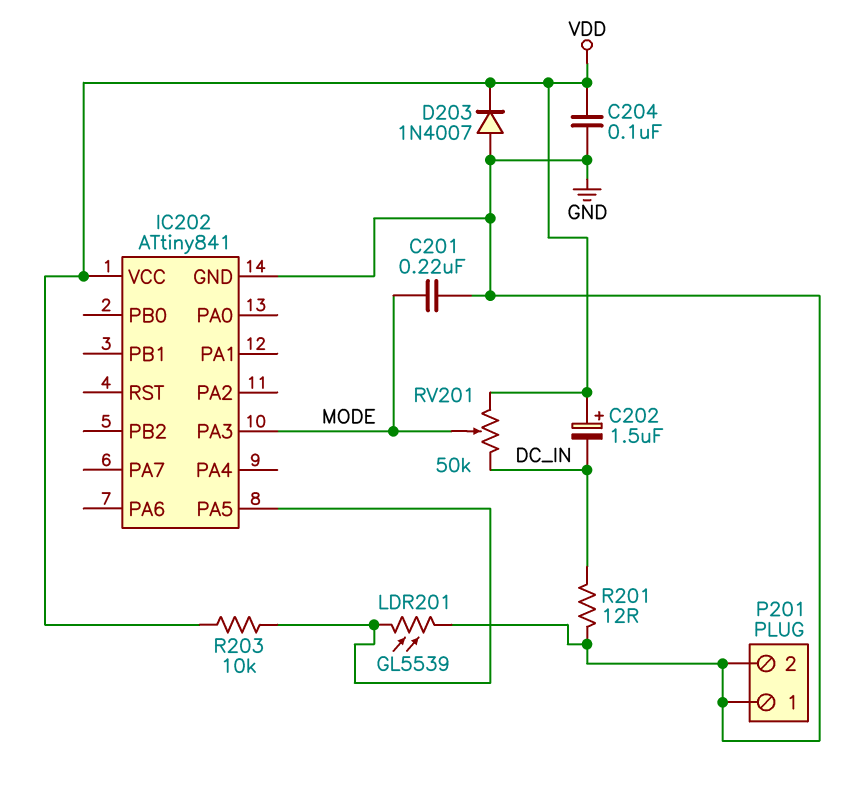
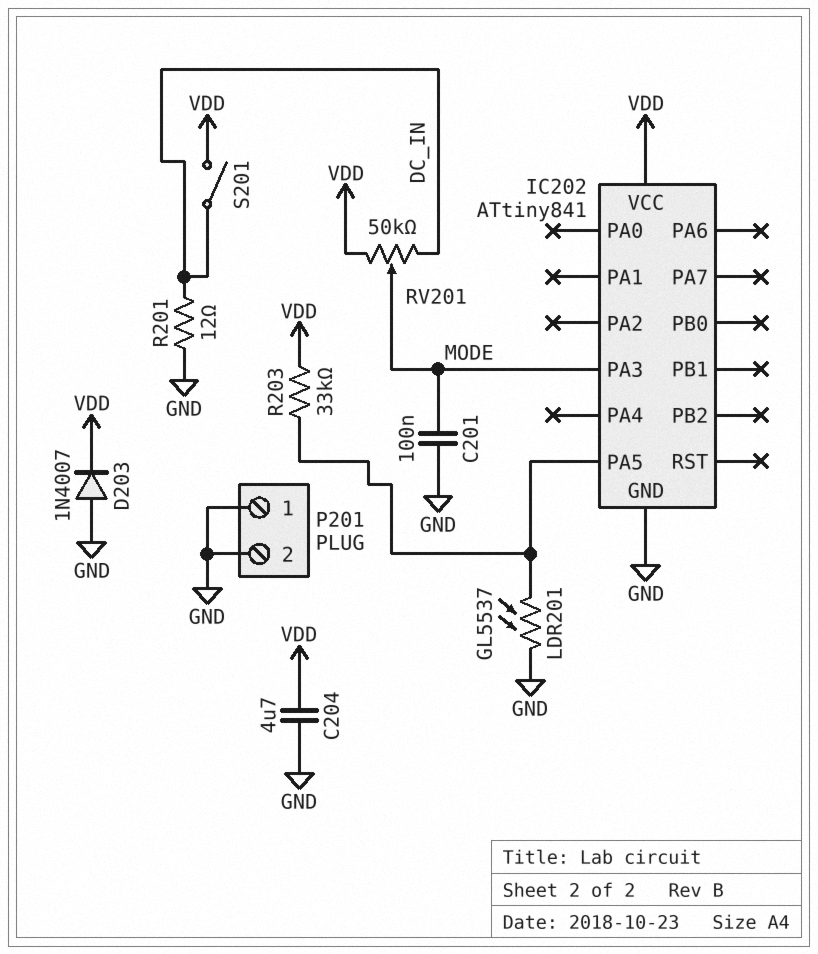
C201: 220nF (GND, MODE) -> 100nF (GND, MODE)
C202: 1.5uF (plus VDD, minus DC_IN) -> none
C204: 100nF (GND, VDD) -> 4.7uF (GND, VDD)
LDR201: GL5539 (GND, IC202/PA5) -> GL5537 (GND, IC202/PA5)
R203: 10k (IC202/PA5, VDD) -> 33k (IC202/PA5, VDD)
S201: none -> switch (DC_IN, VDD)

